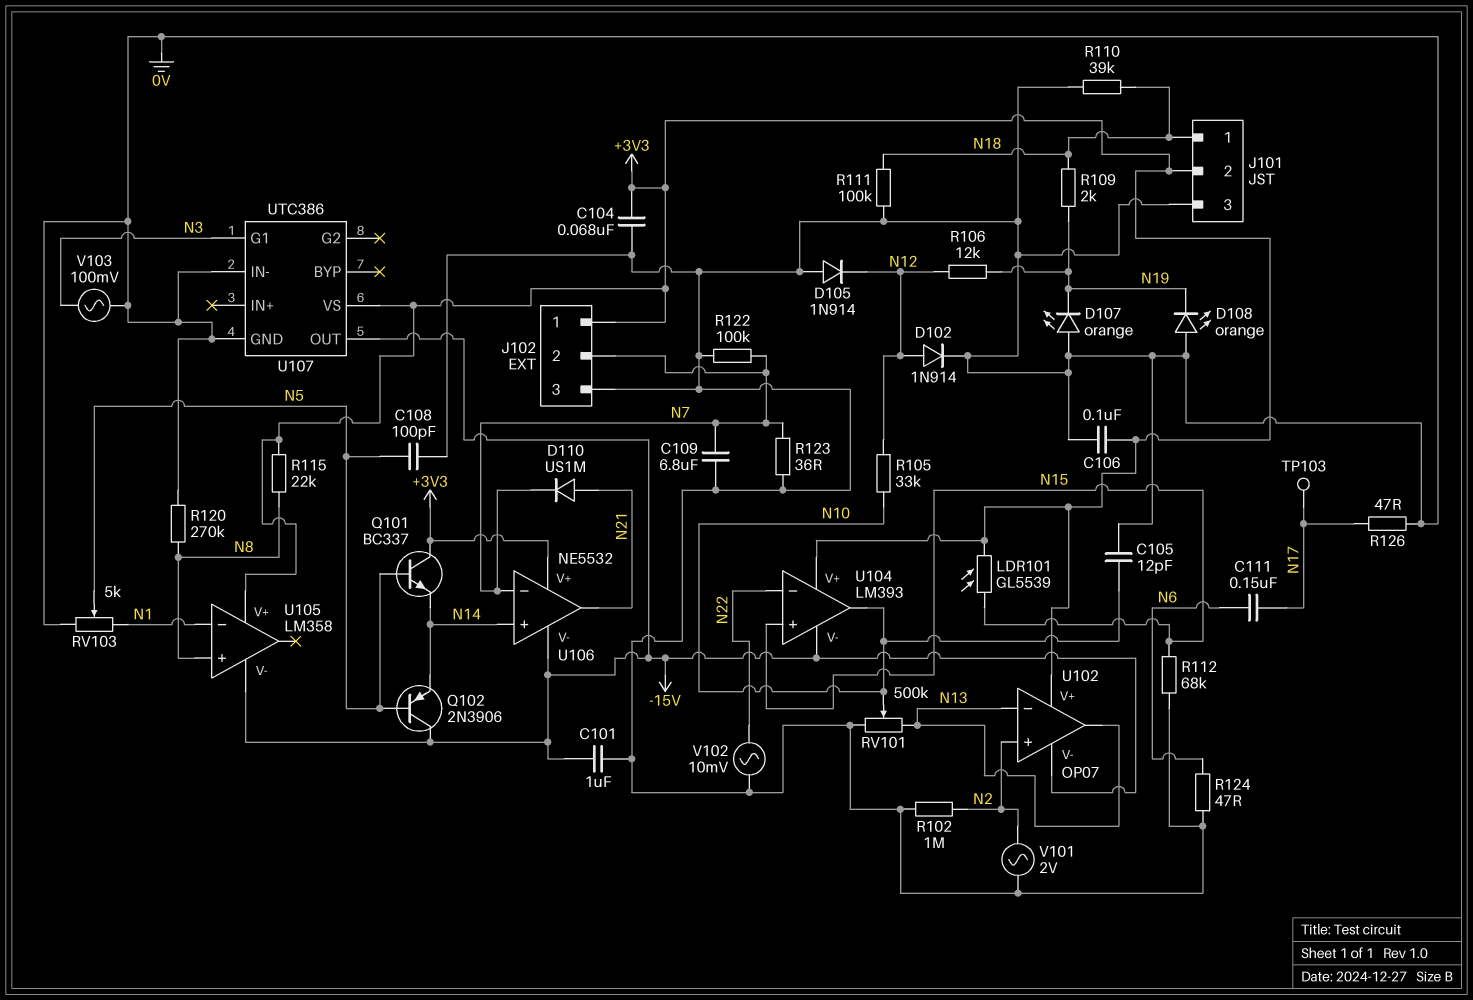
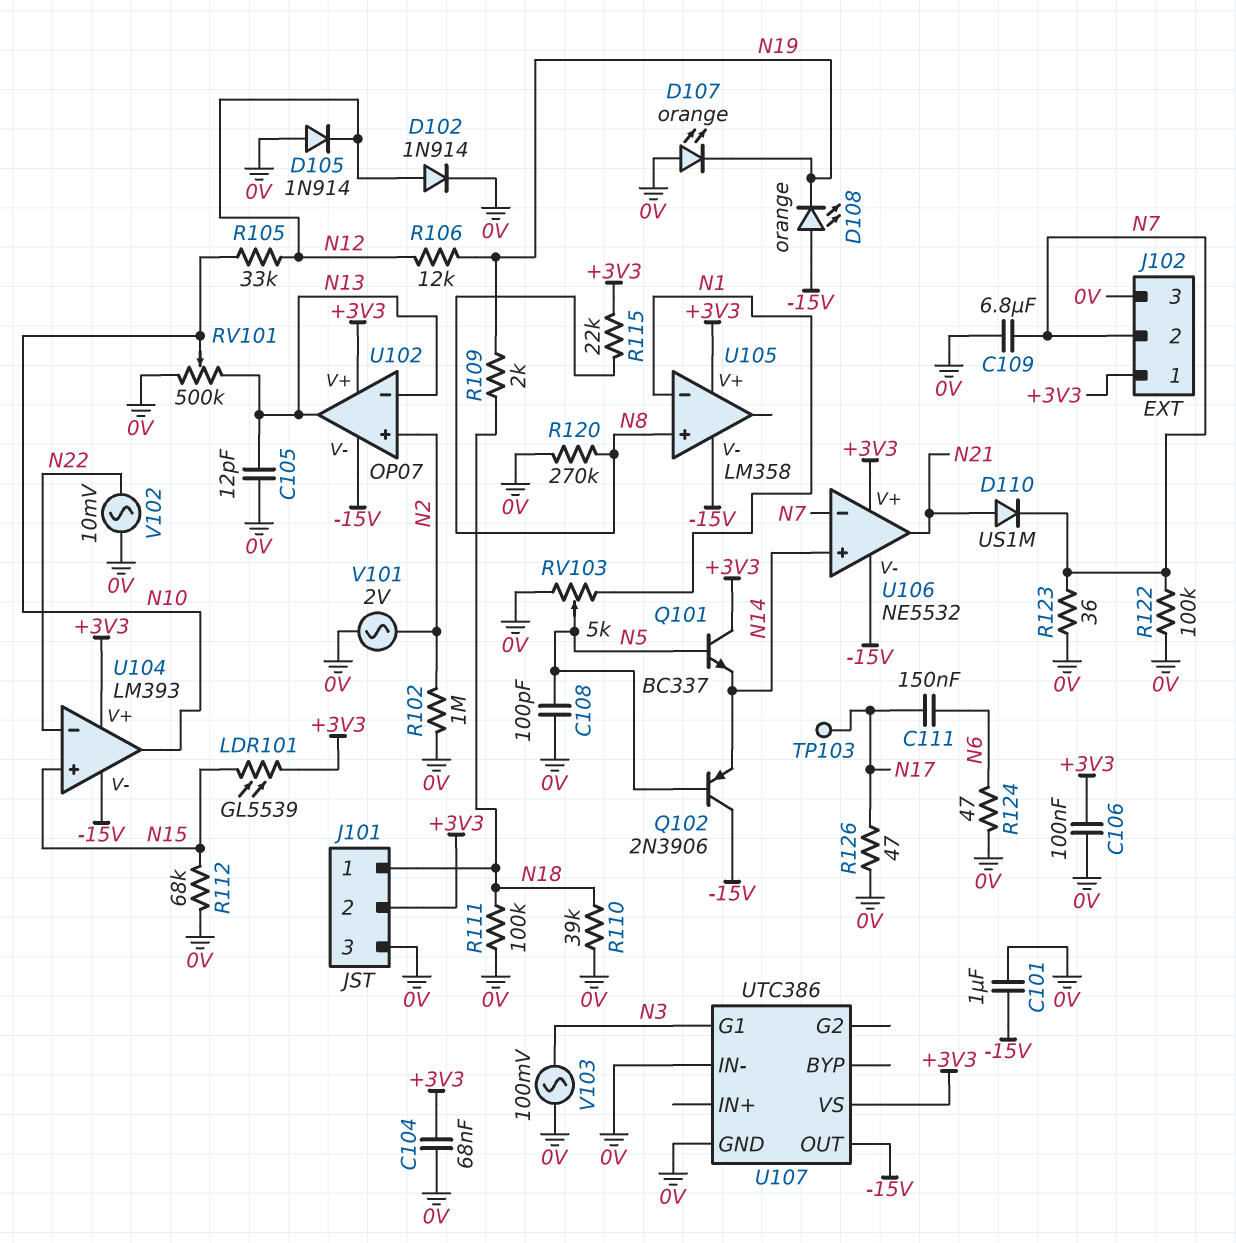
C105: 12pF (0V, N10) -> 12pF (0V, N13)
D108: LED orange (A 0V, K N19) -> LED orange (A -15V, K N19)

